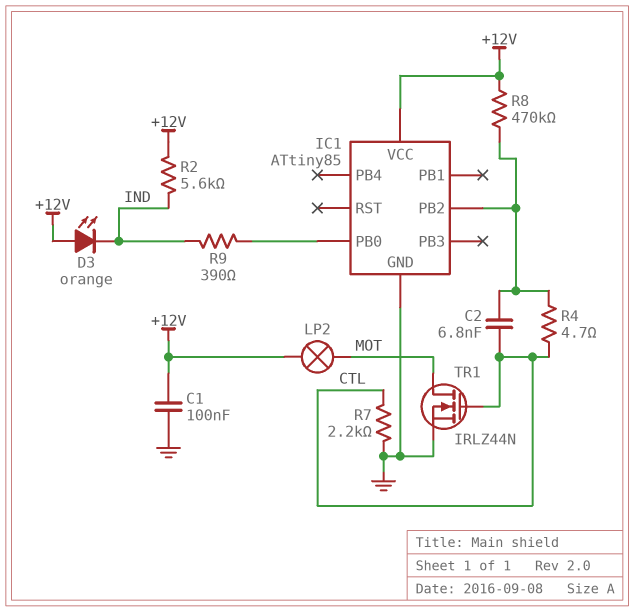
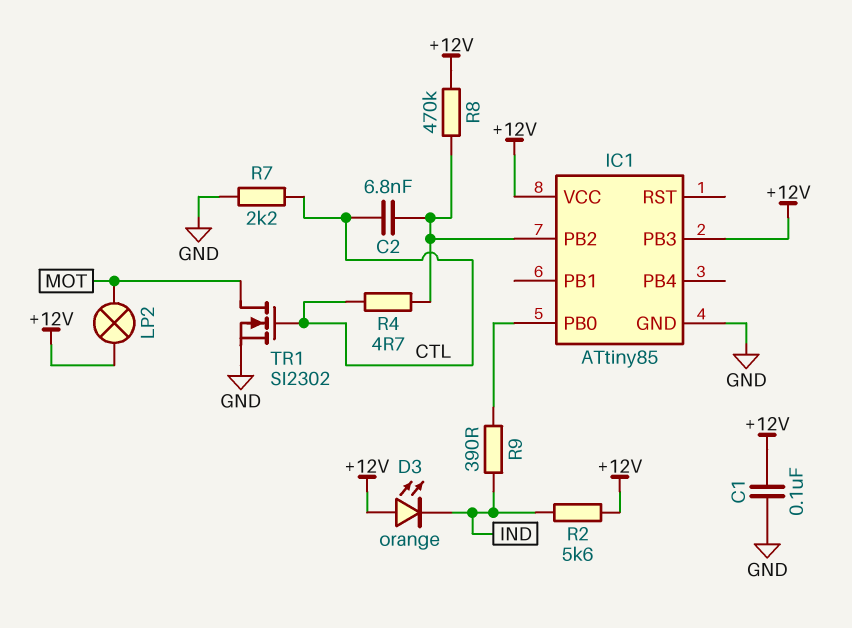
IC1 pin PB3: none -> +12V
TR1: NMOS IRLZ44N (G CTL, D MOT, S GND) -> NMOS SI2302 (G CTL, D MOT, S GND)

